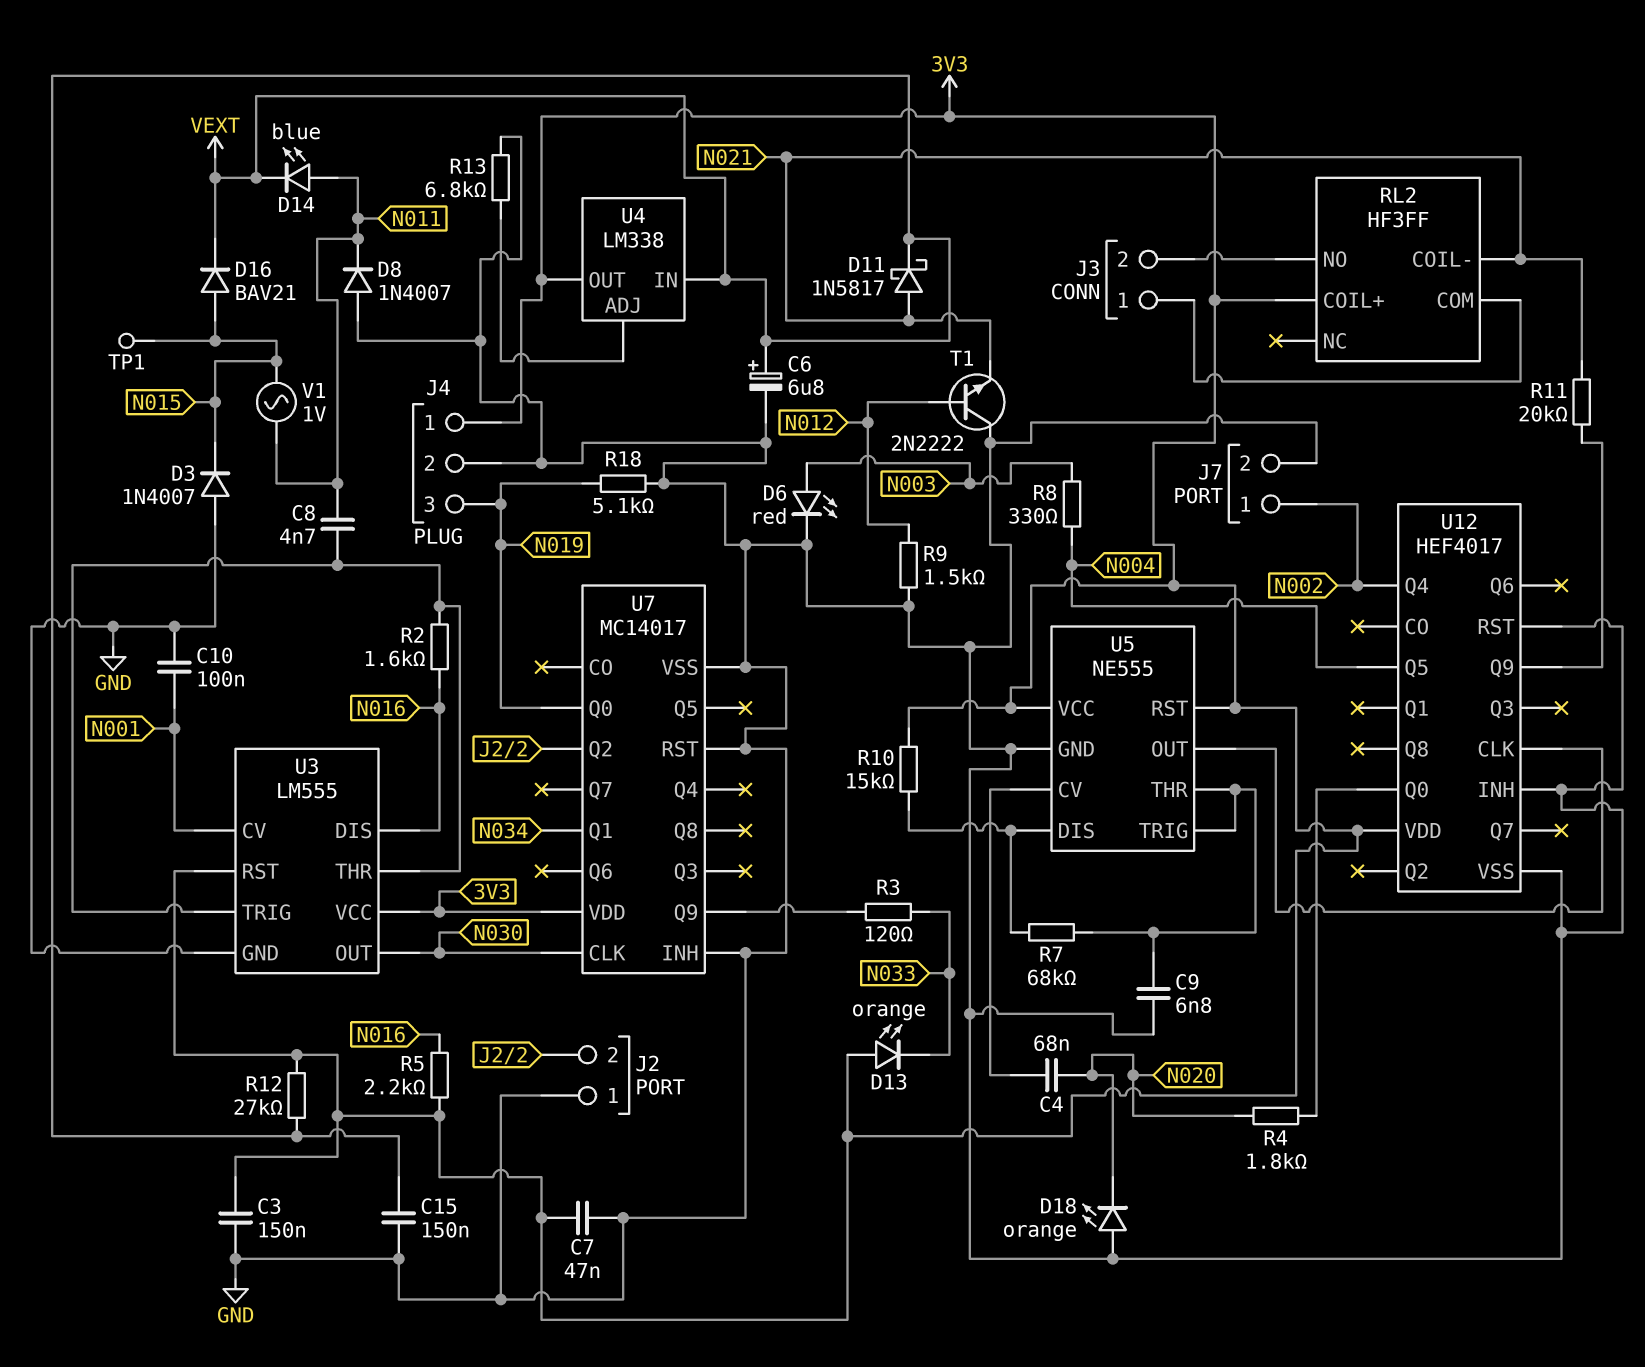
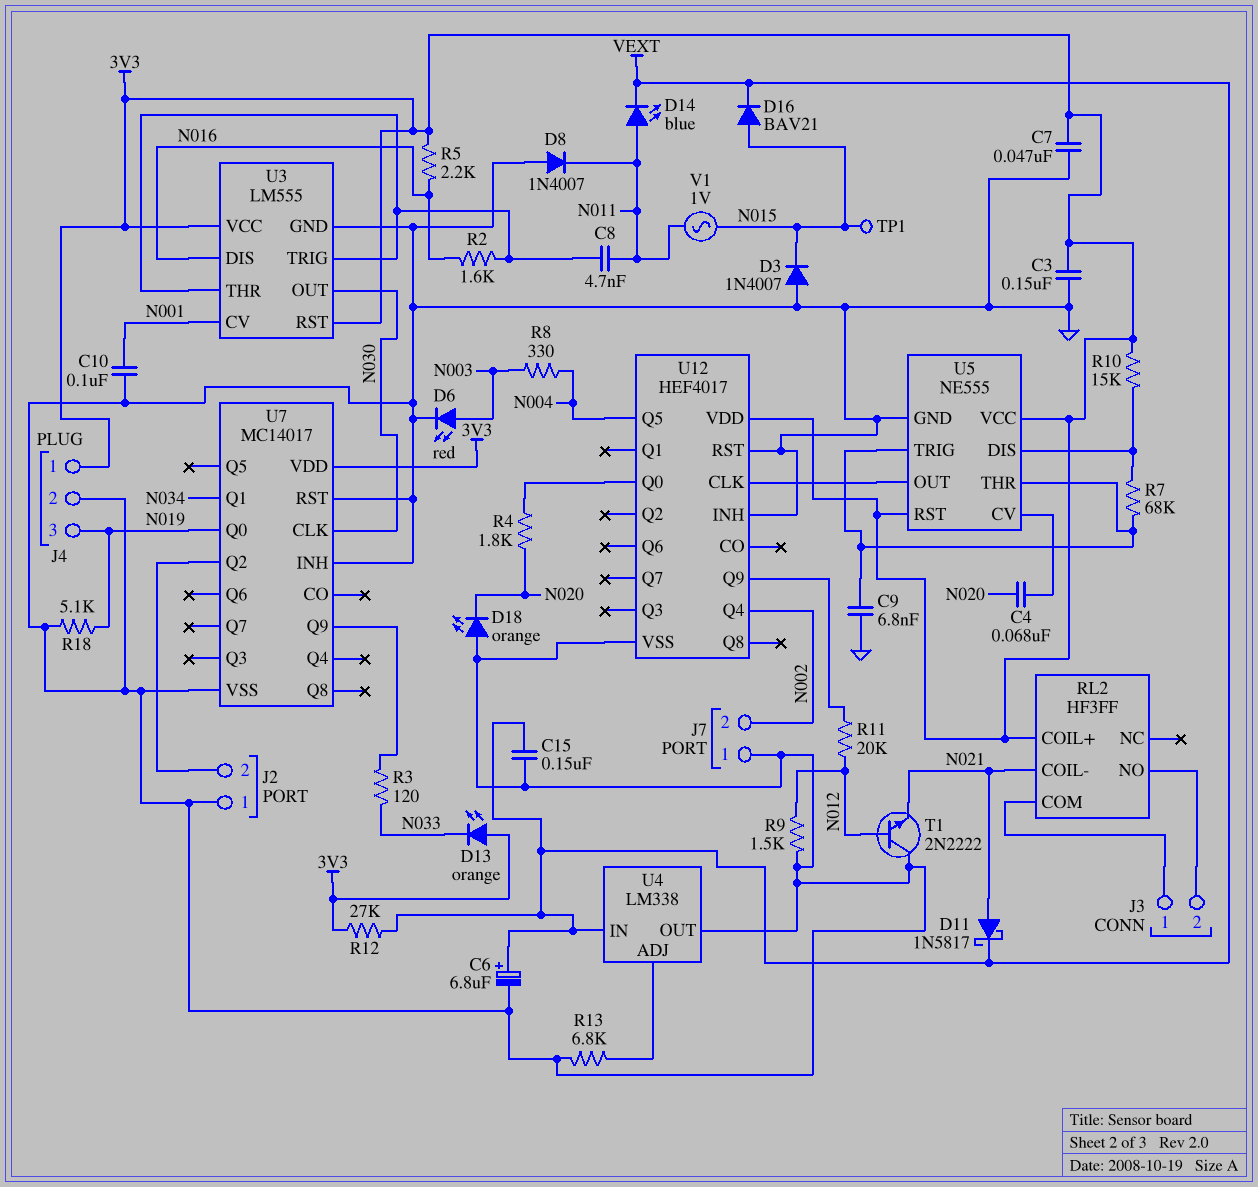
J7 pin 1: N002 -> GND
J7 pin 2: GND -> N002
R11: 20k (N021, U12/Q9) -> 20k (N012, U12/Q9)
U4 pin OUT: 3V3 -> GND

